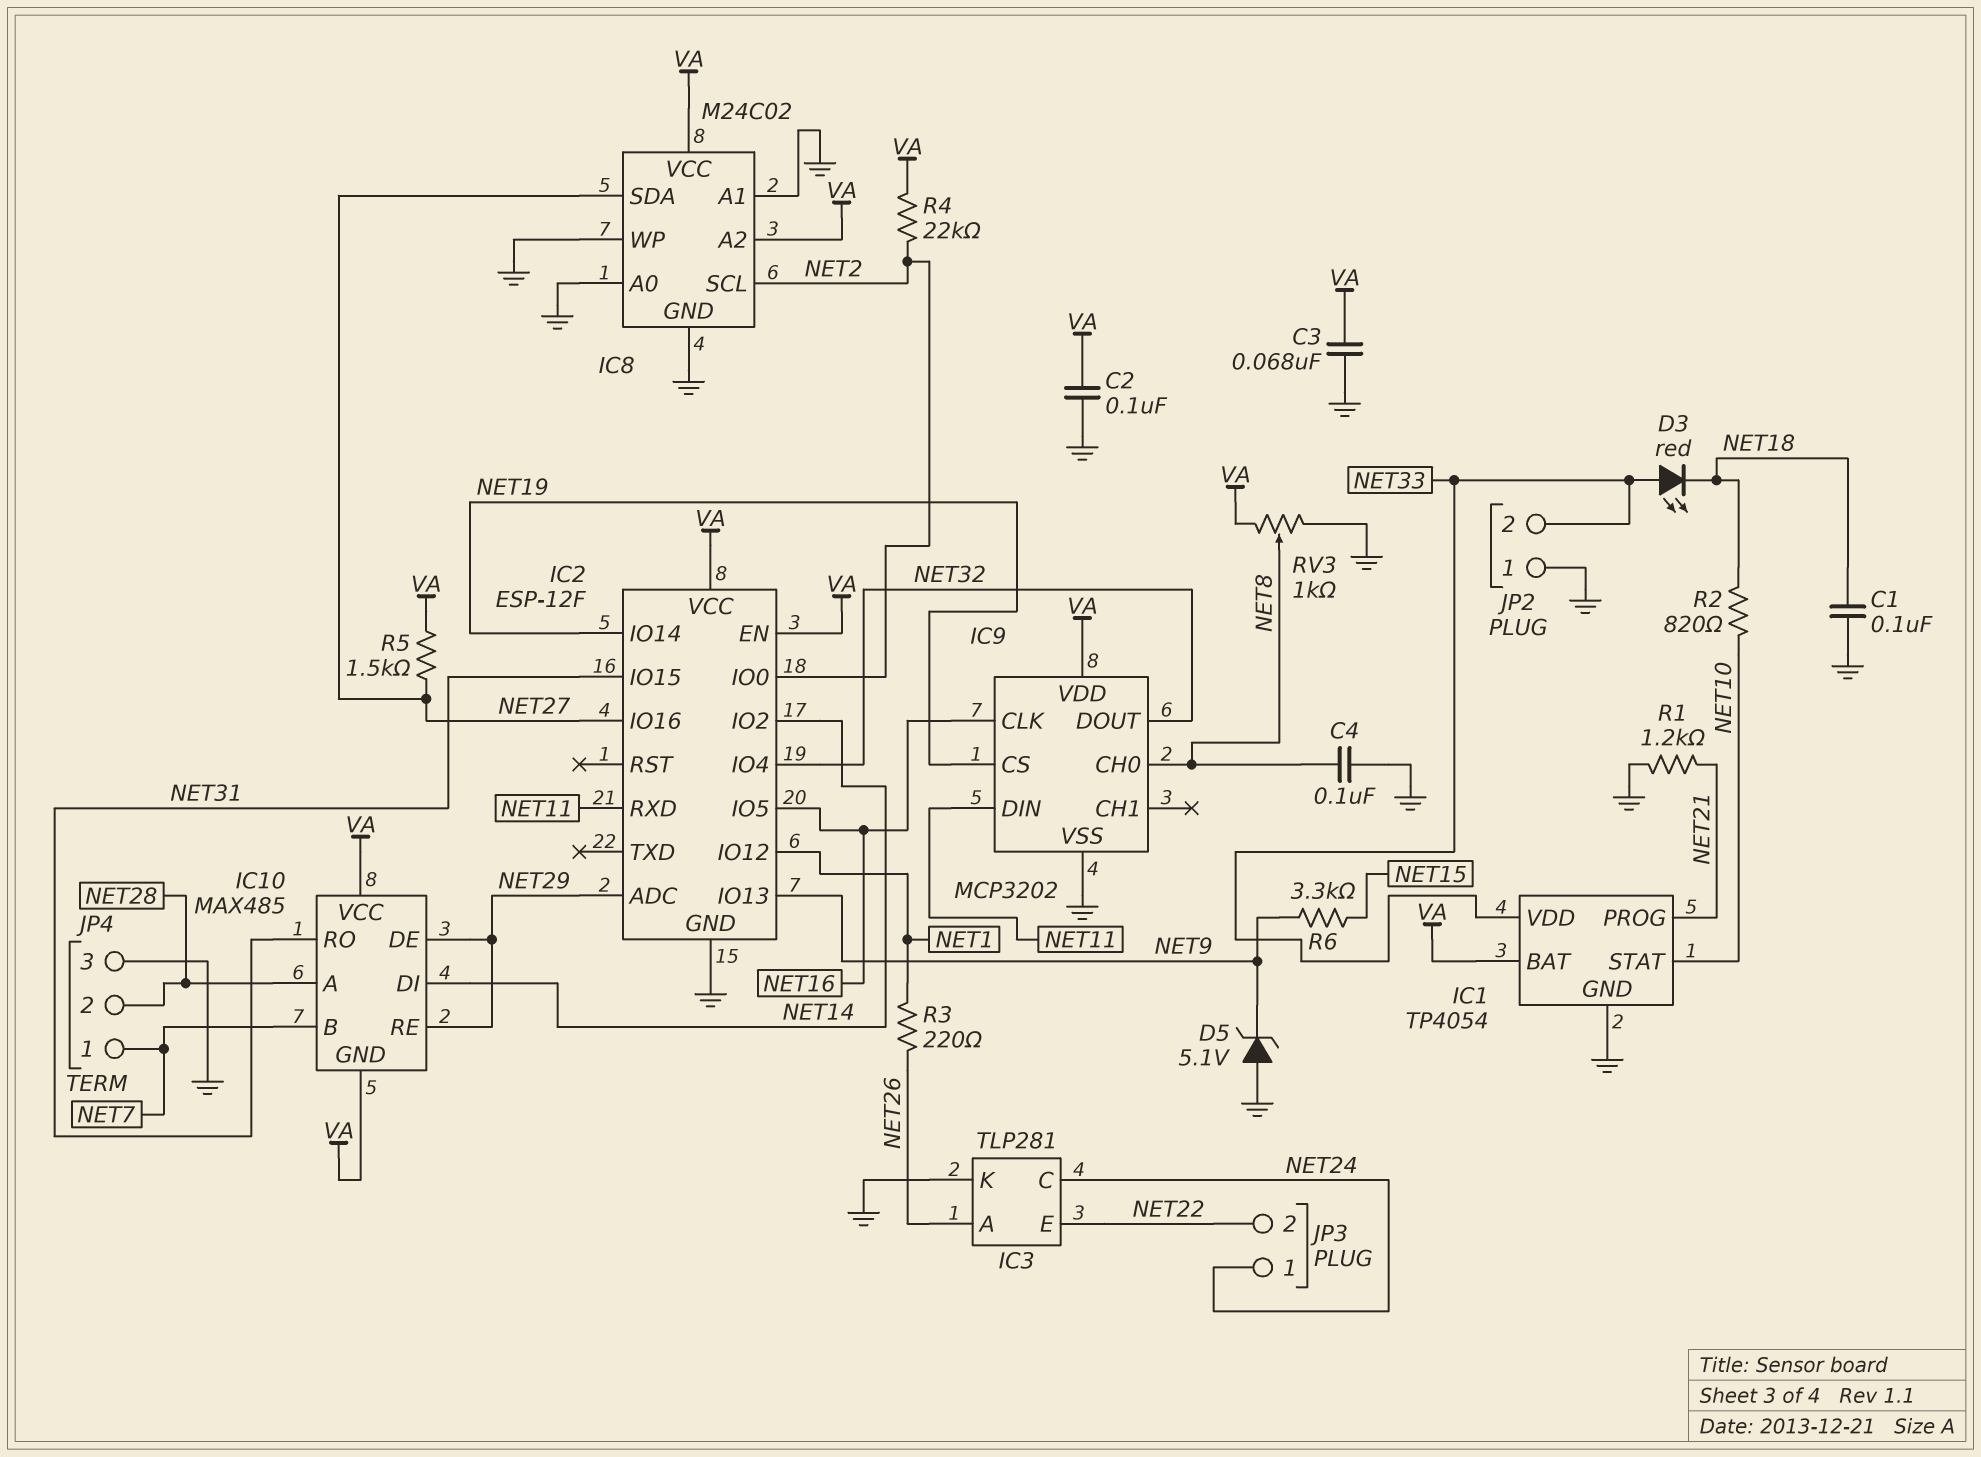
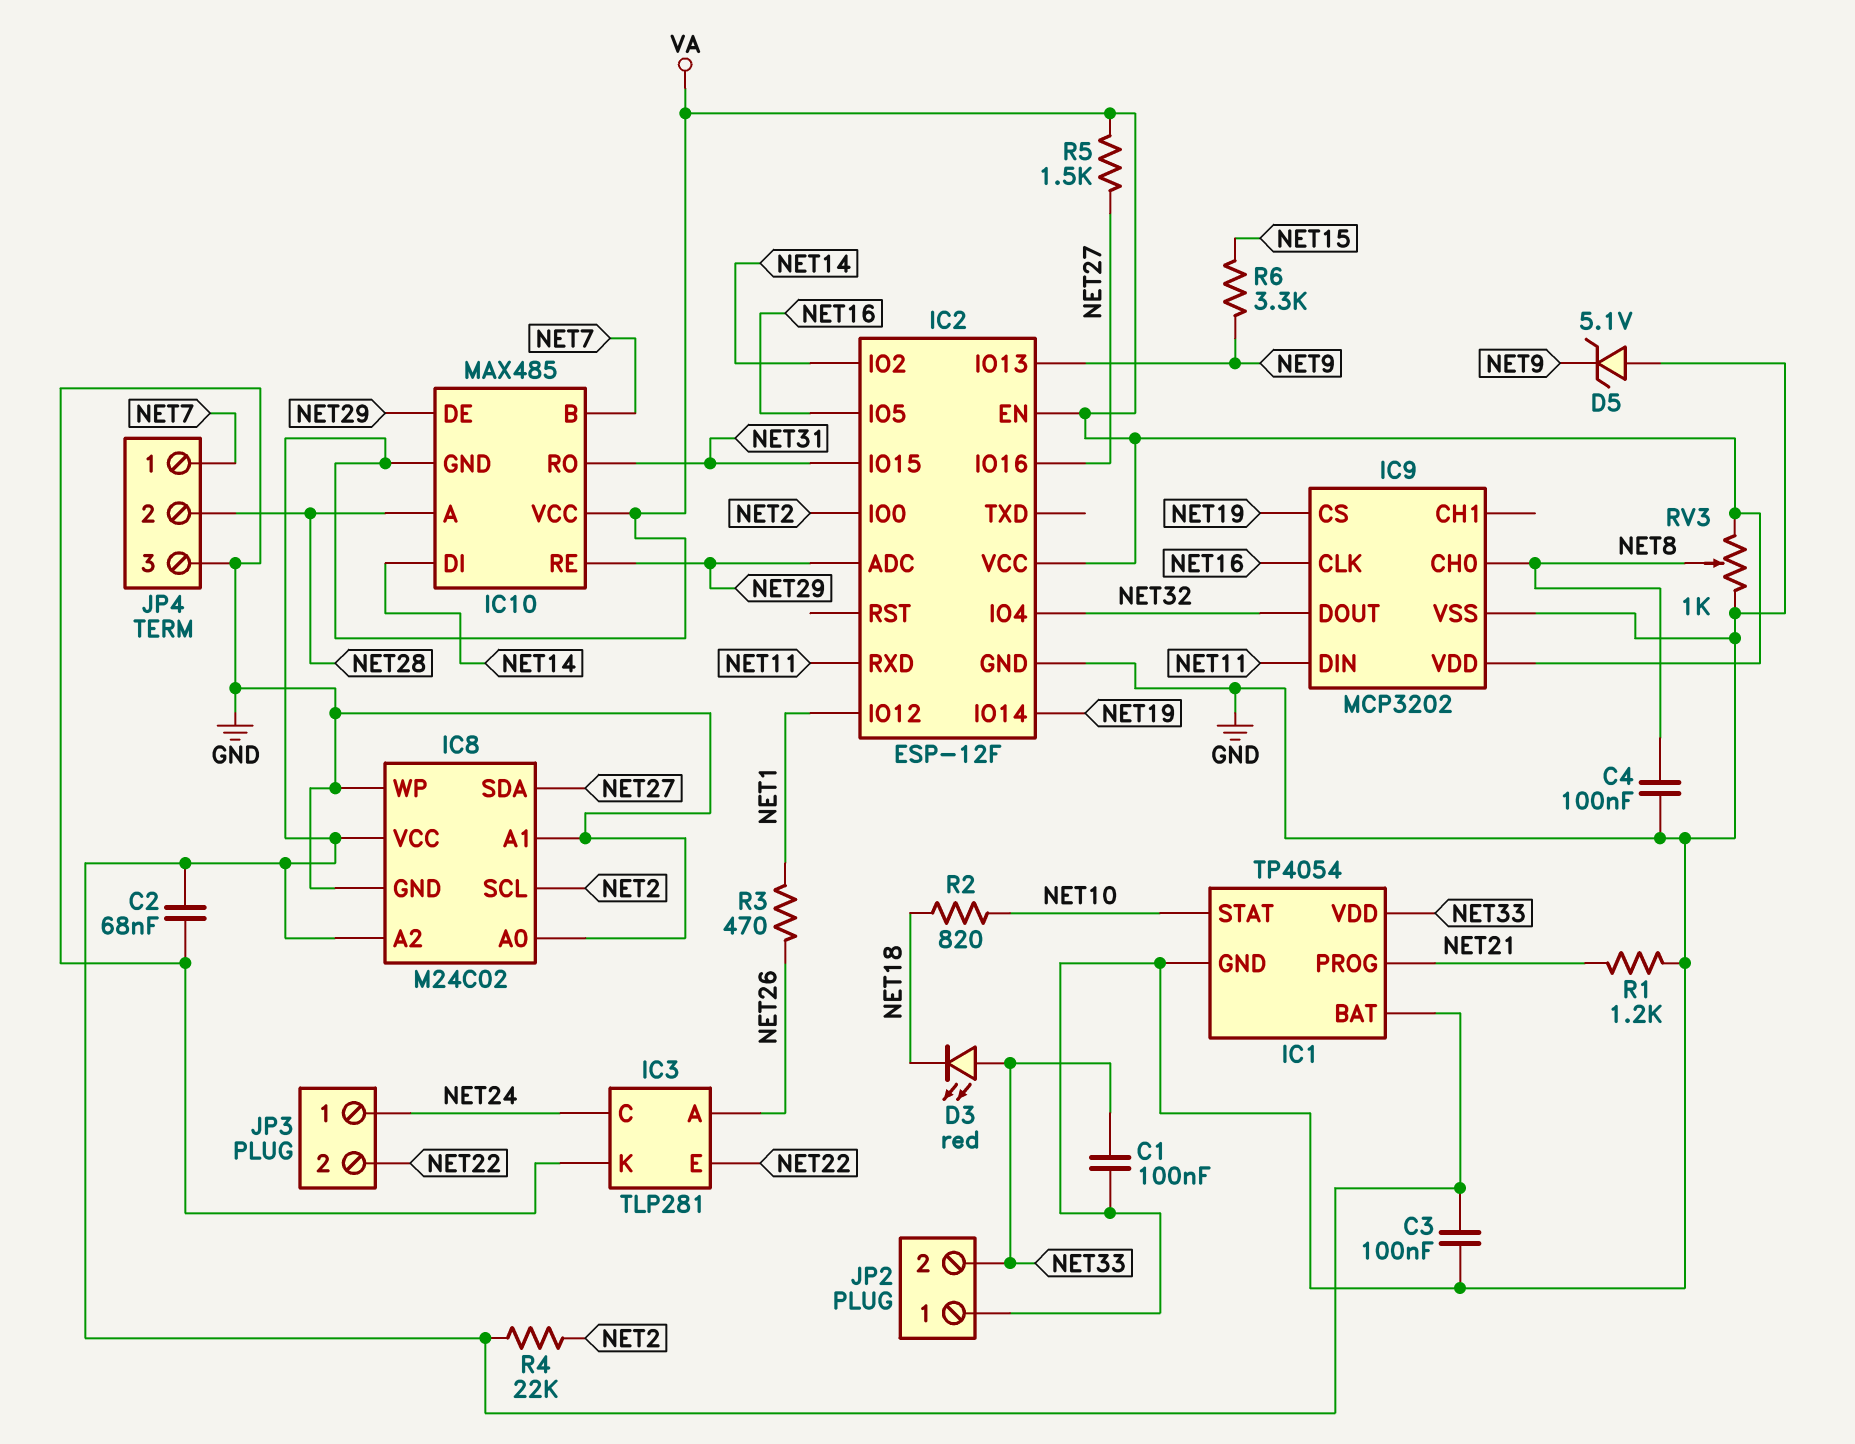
C1: 100nF (GND, NET18) -> 100nF (GND, NET33)
C2: 100nF (GND, VA) -> 68nF (GND, VA)
C3: 68nF (GND, VA) -> 100nF (GND, VA)
R3: 220 (NET1, NET26) -> 470 (NET1, NET26)

